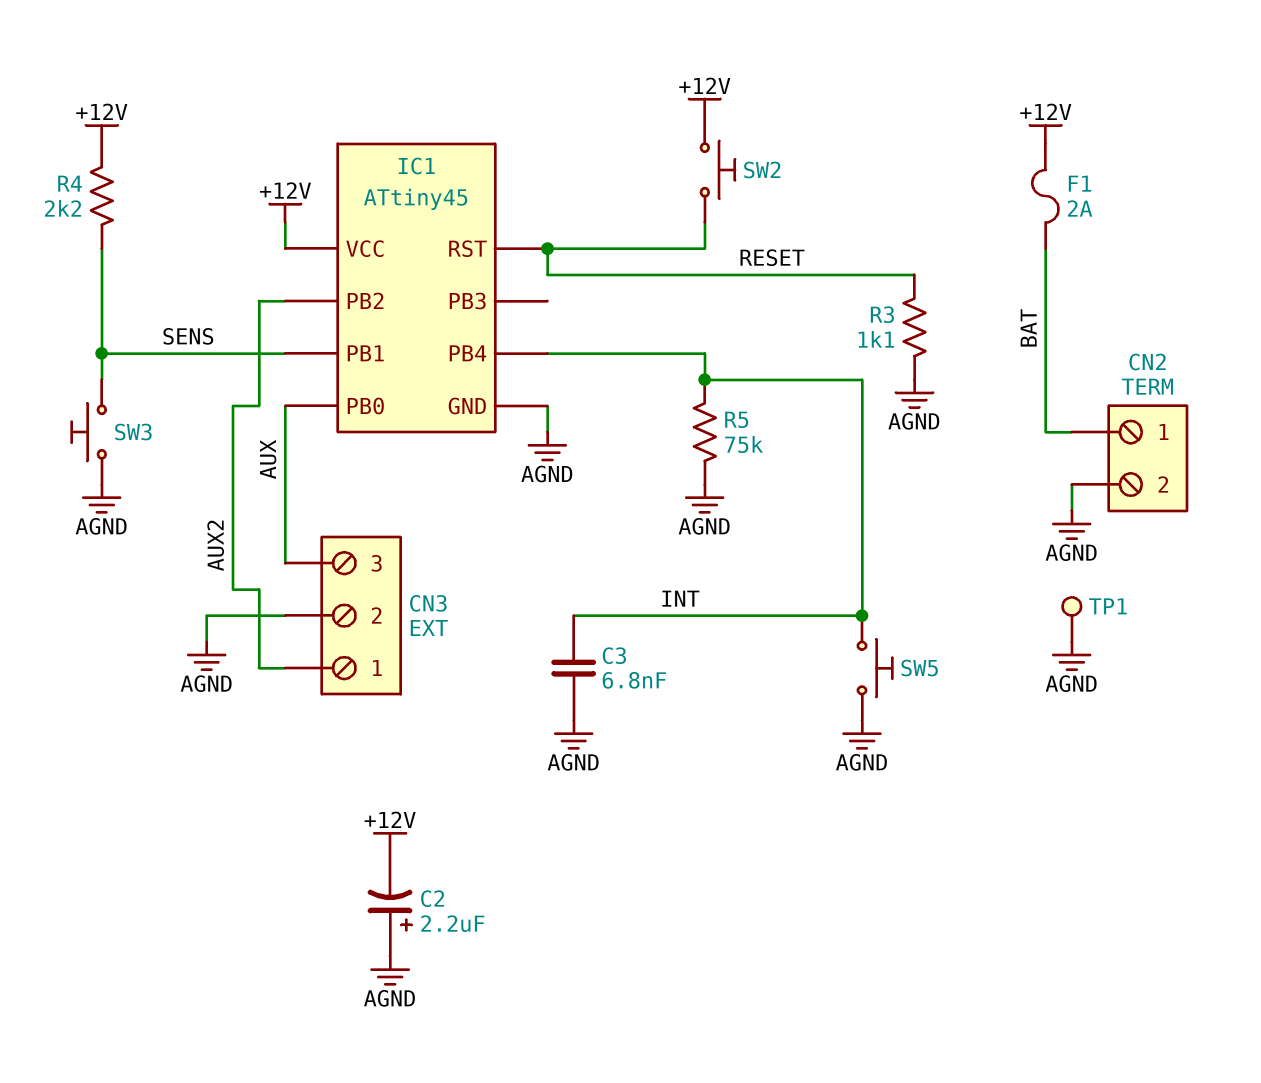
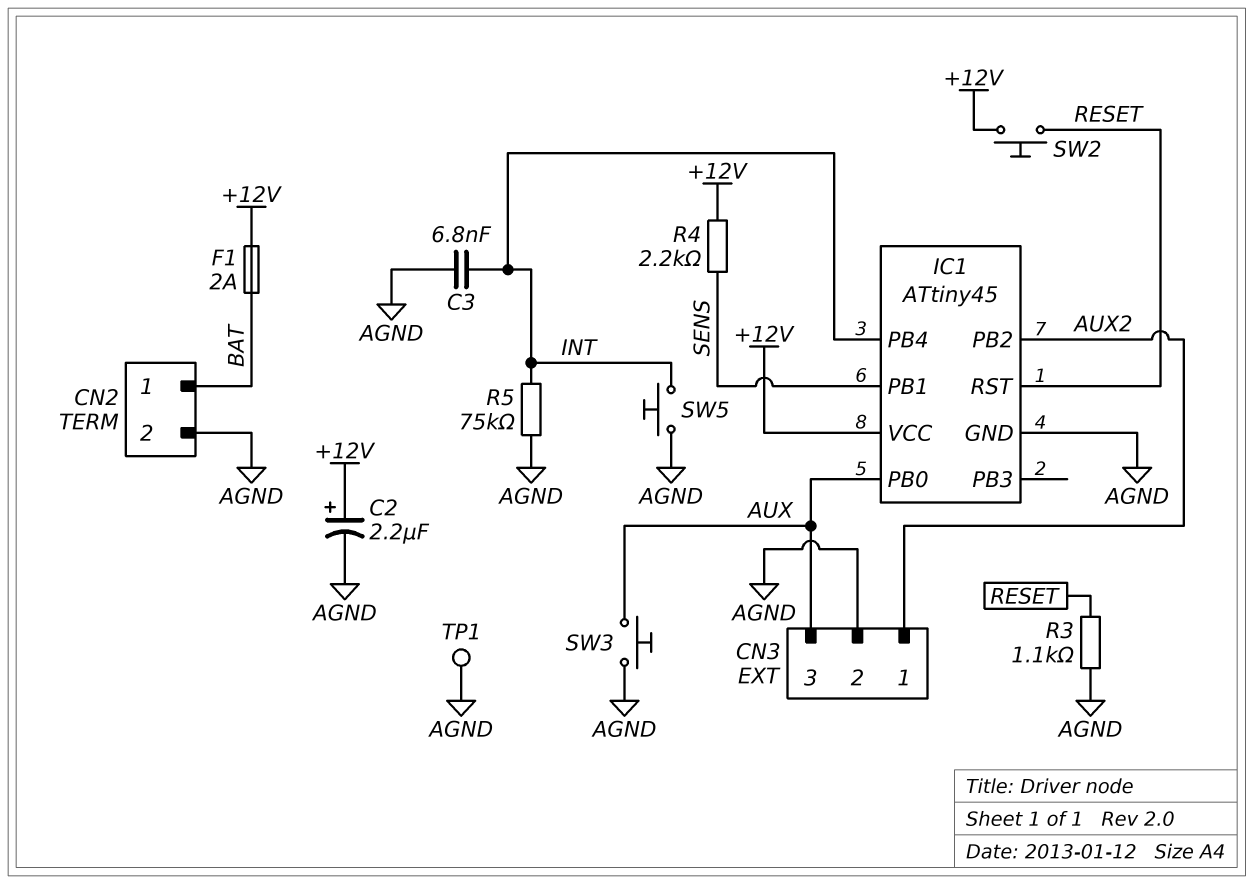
C2: 2.2uF (plus AGND, minus +12V) -> 2.2uF (plus +12V, minus AGND)
SW3: button (AGND, SENS) -> button (AGND, AUX)

